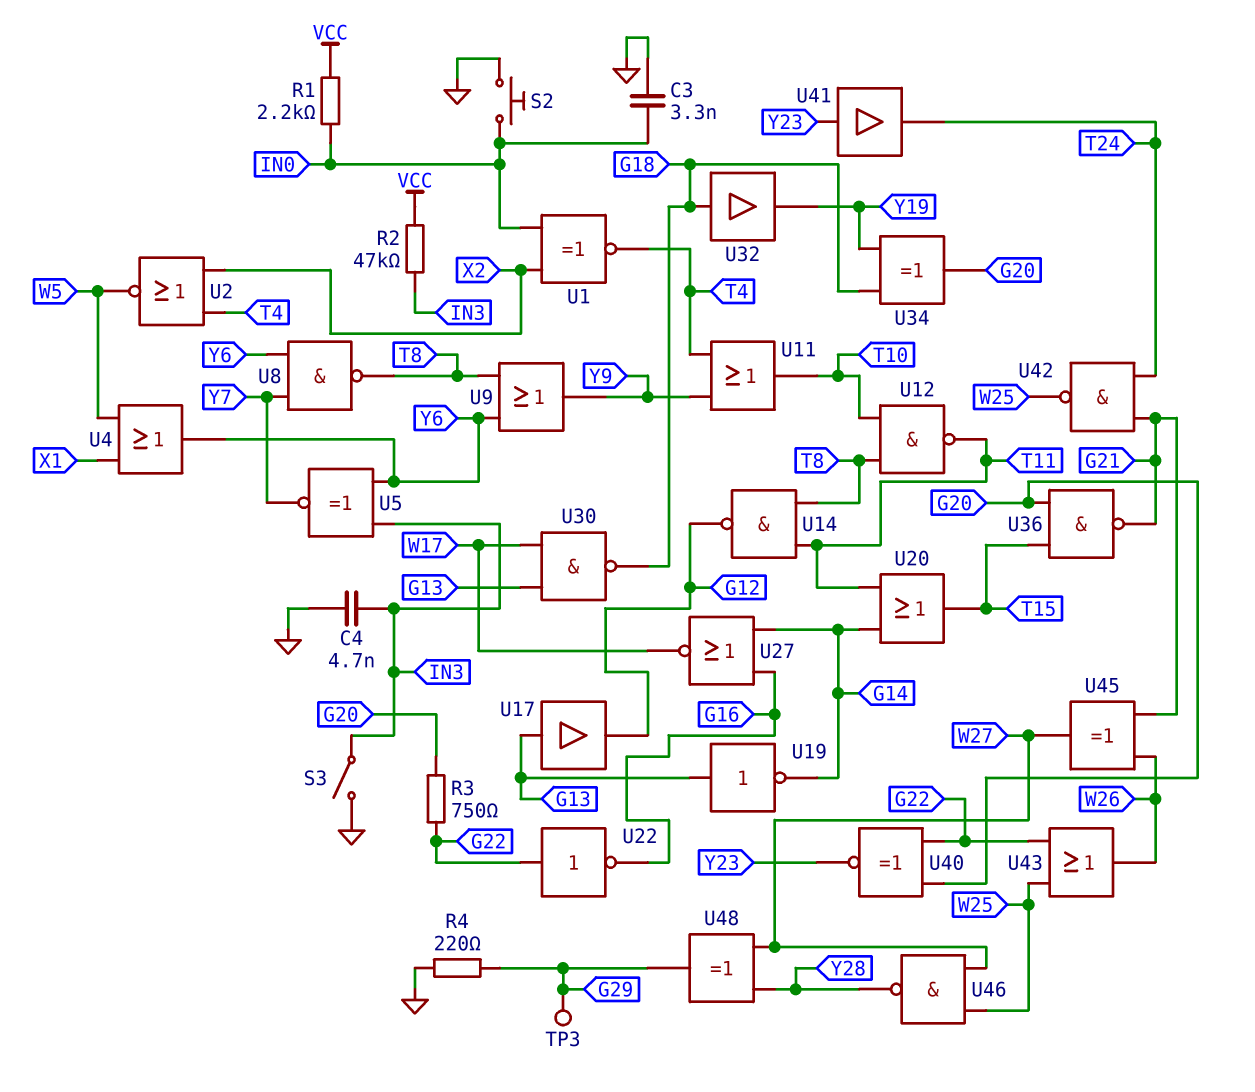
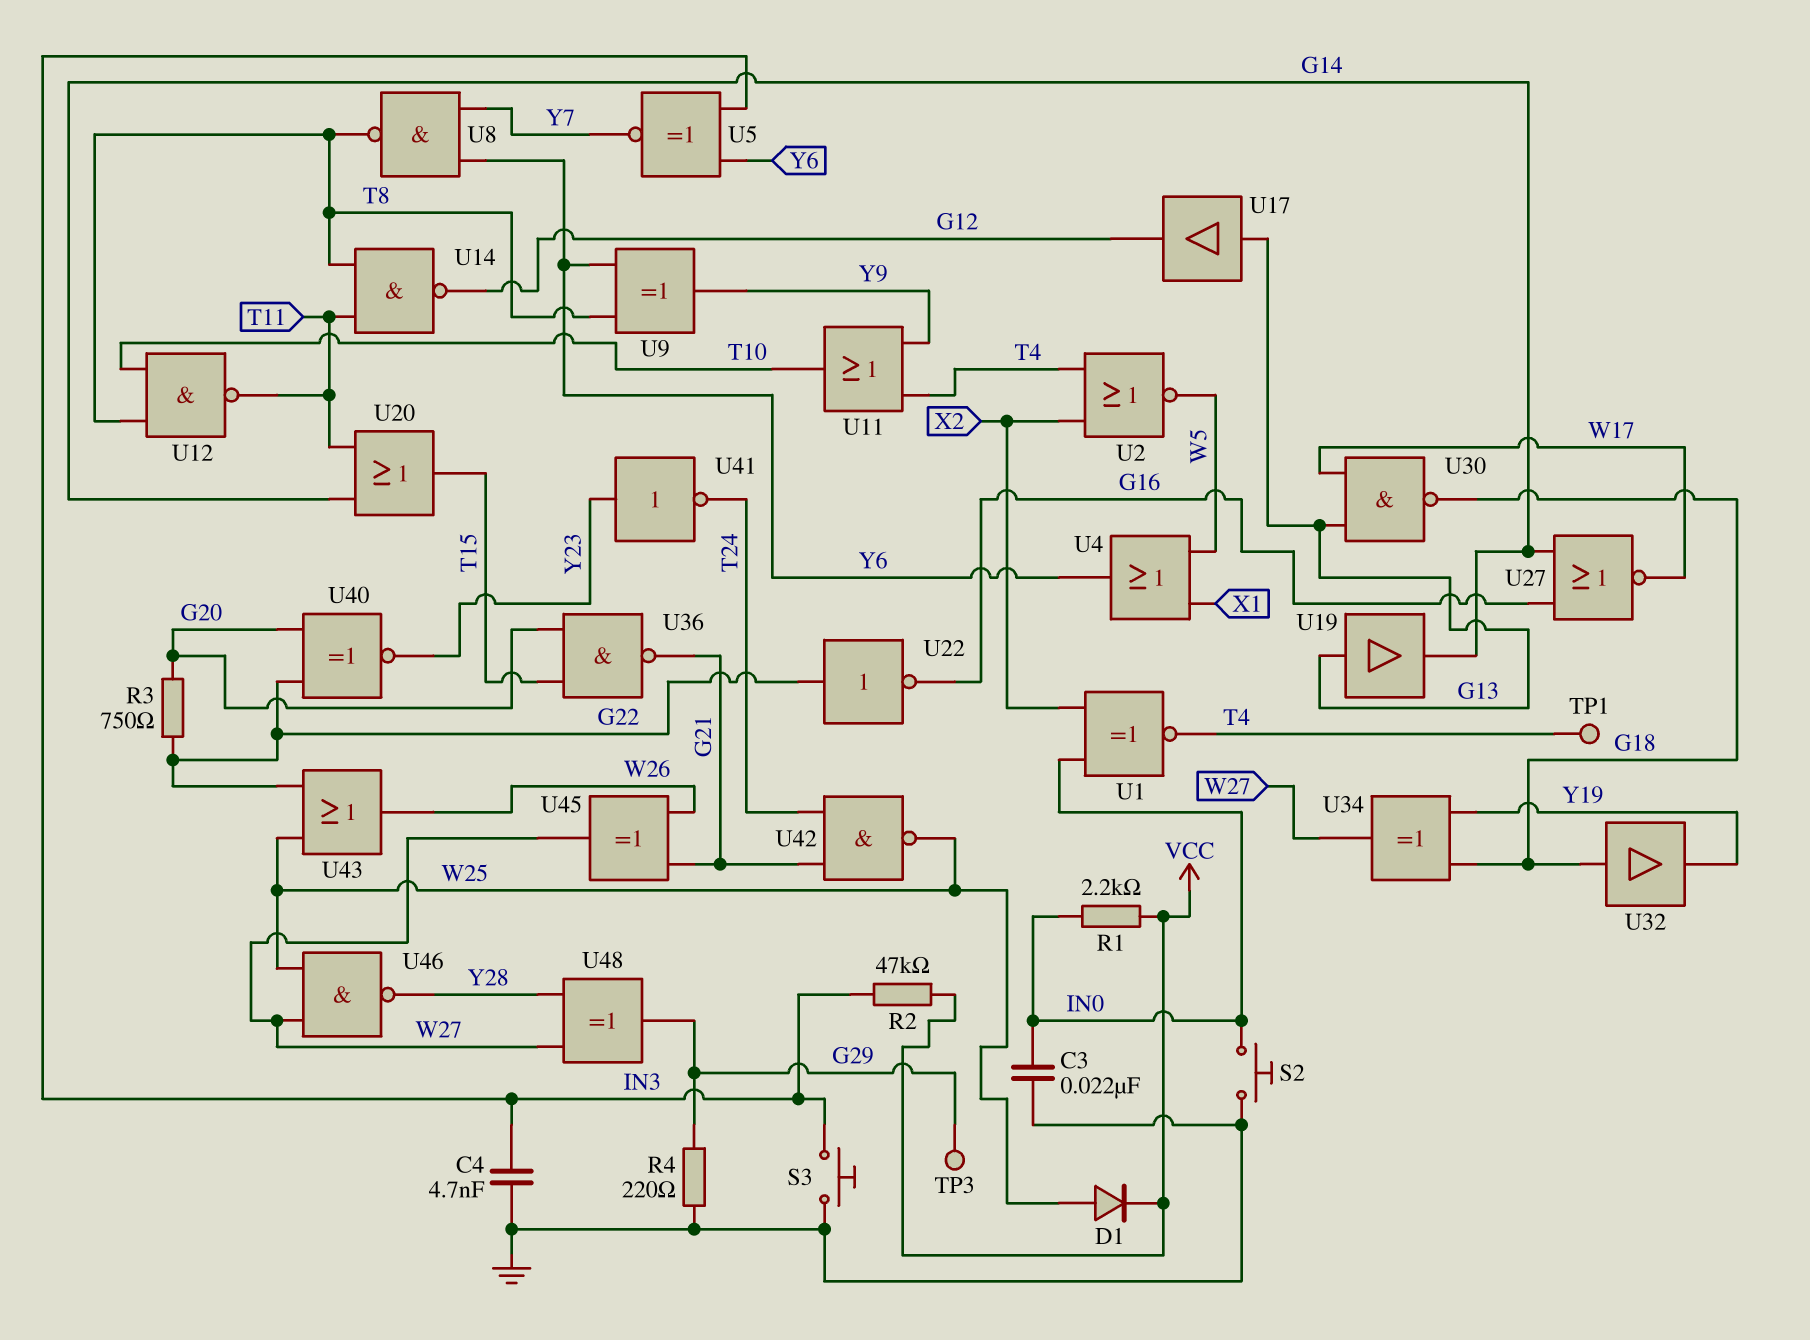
C3: 3.3nF (GND, IN0) -> 22nF (GND, IN0)
D1: none -> diode (A W25, K VCC)
S3: switch (GND, IN3) -> button (GND, IN3)
TP1: none -> test point (T4)
U9: OR (in T8, in Y6, out Y9) -> XOR (in T8, in Y6, out Y9)
U19: NOT (in G13, out G14) -> buffer (in G13, out G14)
U34: XOR (in G18, in Y19, out G20) -> XOR (in G18, in Y19, out W27)
U41: buffer (in Y23, out T24) -> NOT (in Y23, out T24)

